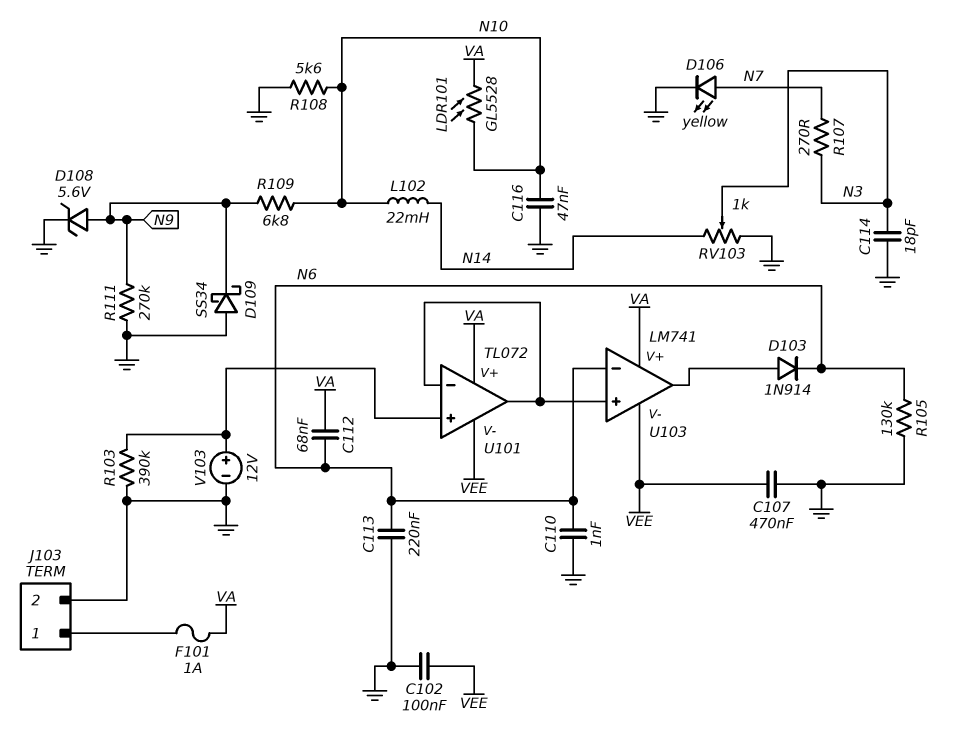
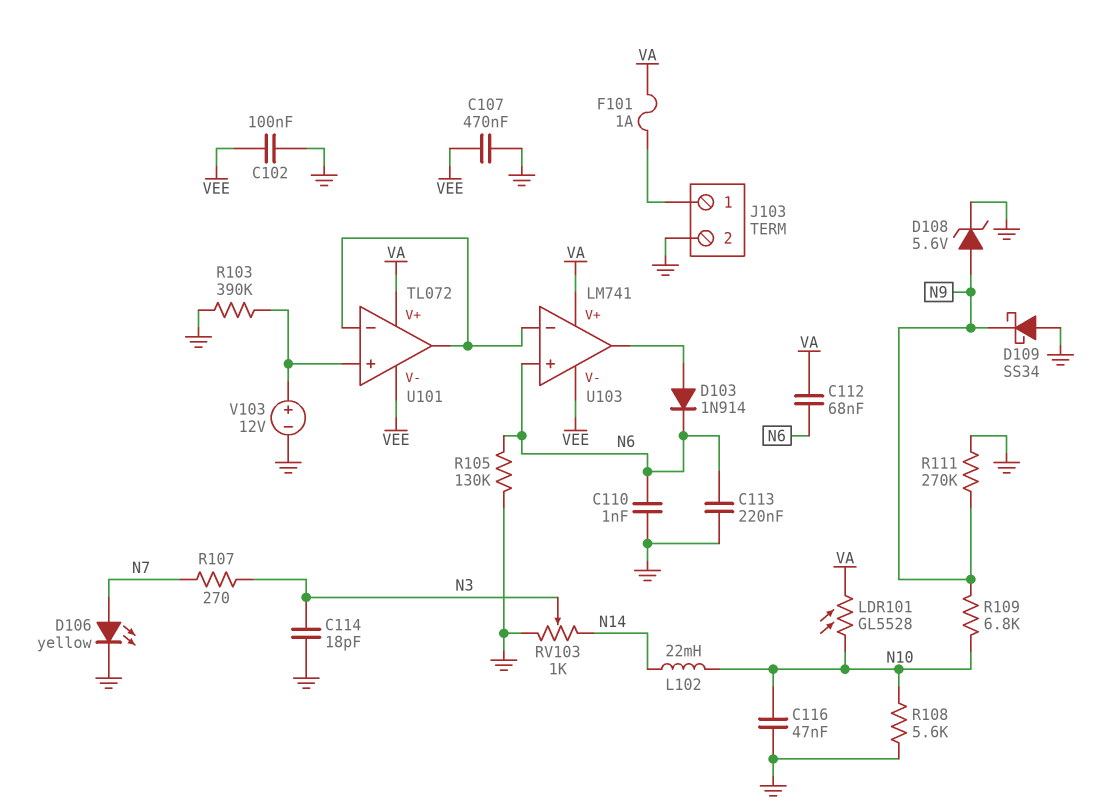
U103 pin in+: U101/in- -> N6
U103 pin in-: N6 -> U101/in-

